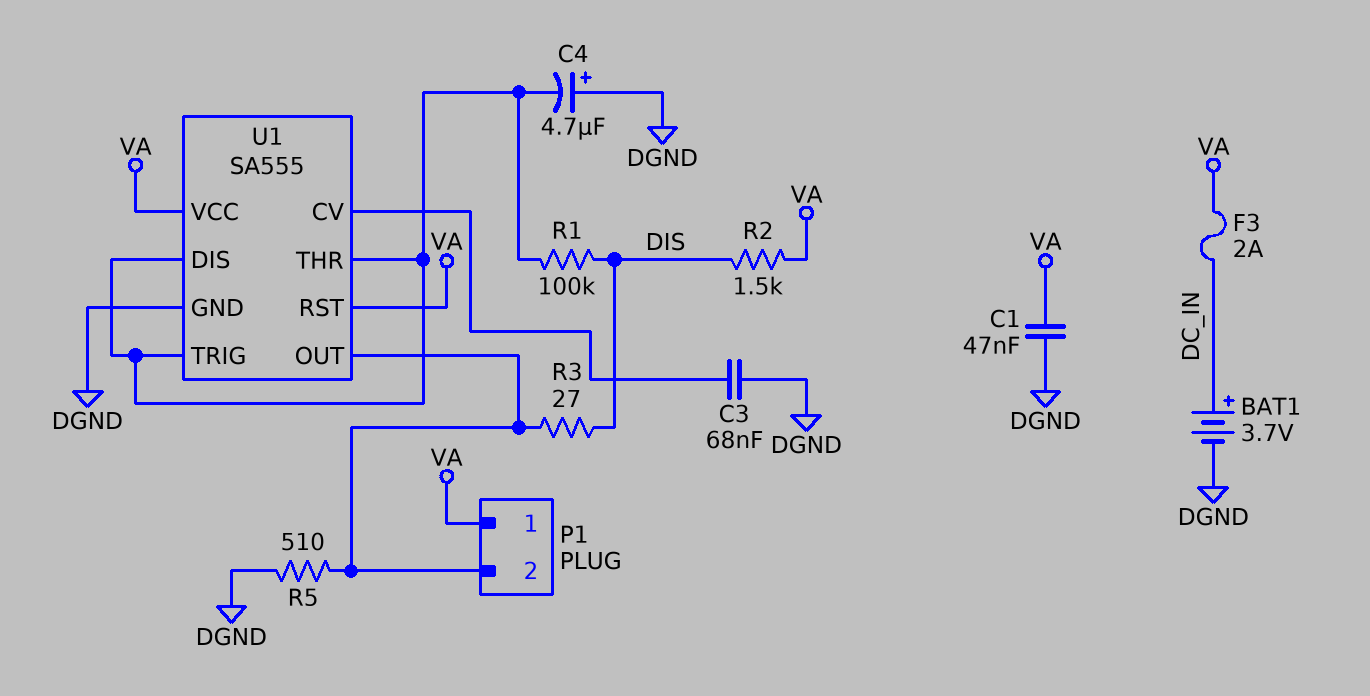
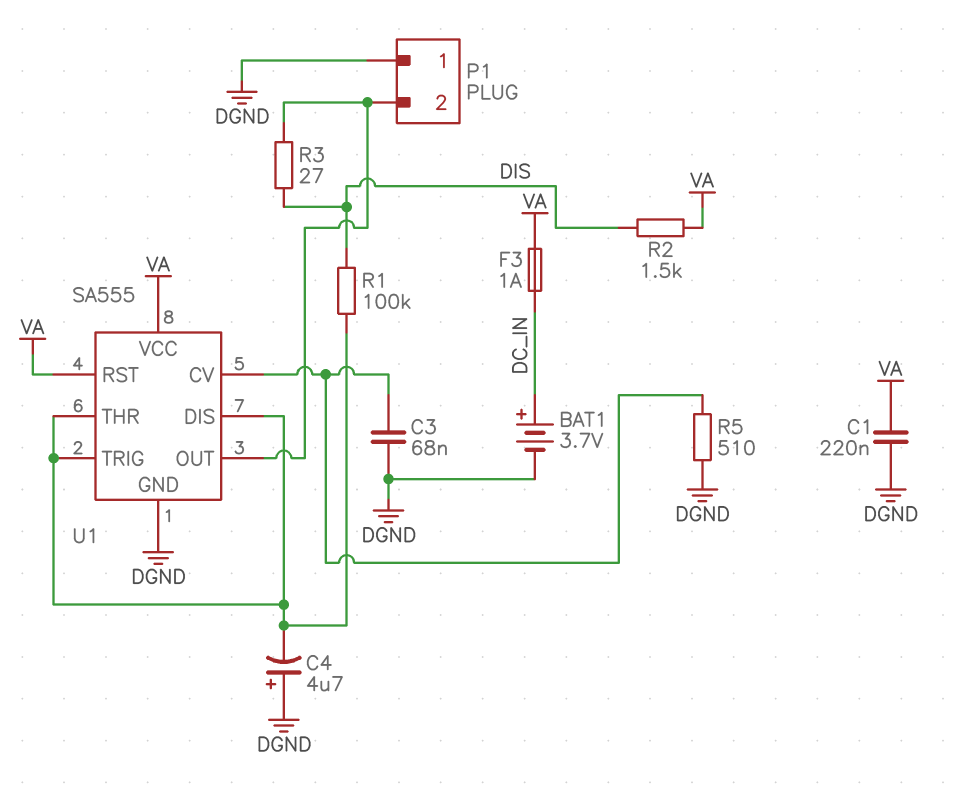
C1: 47nF (DGND, VA) -> 220nF (DGND, VA)
F3: 2A (DC_IN, VA) -> 1A (DC_IN, VA)
P1 pin 1: VA -> DGND
R5: 510 (DGND, P1/2) -> 510 (DGND, U1/CV)

